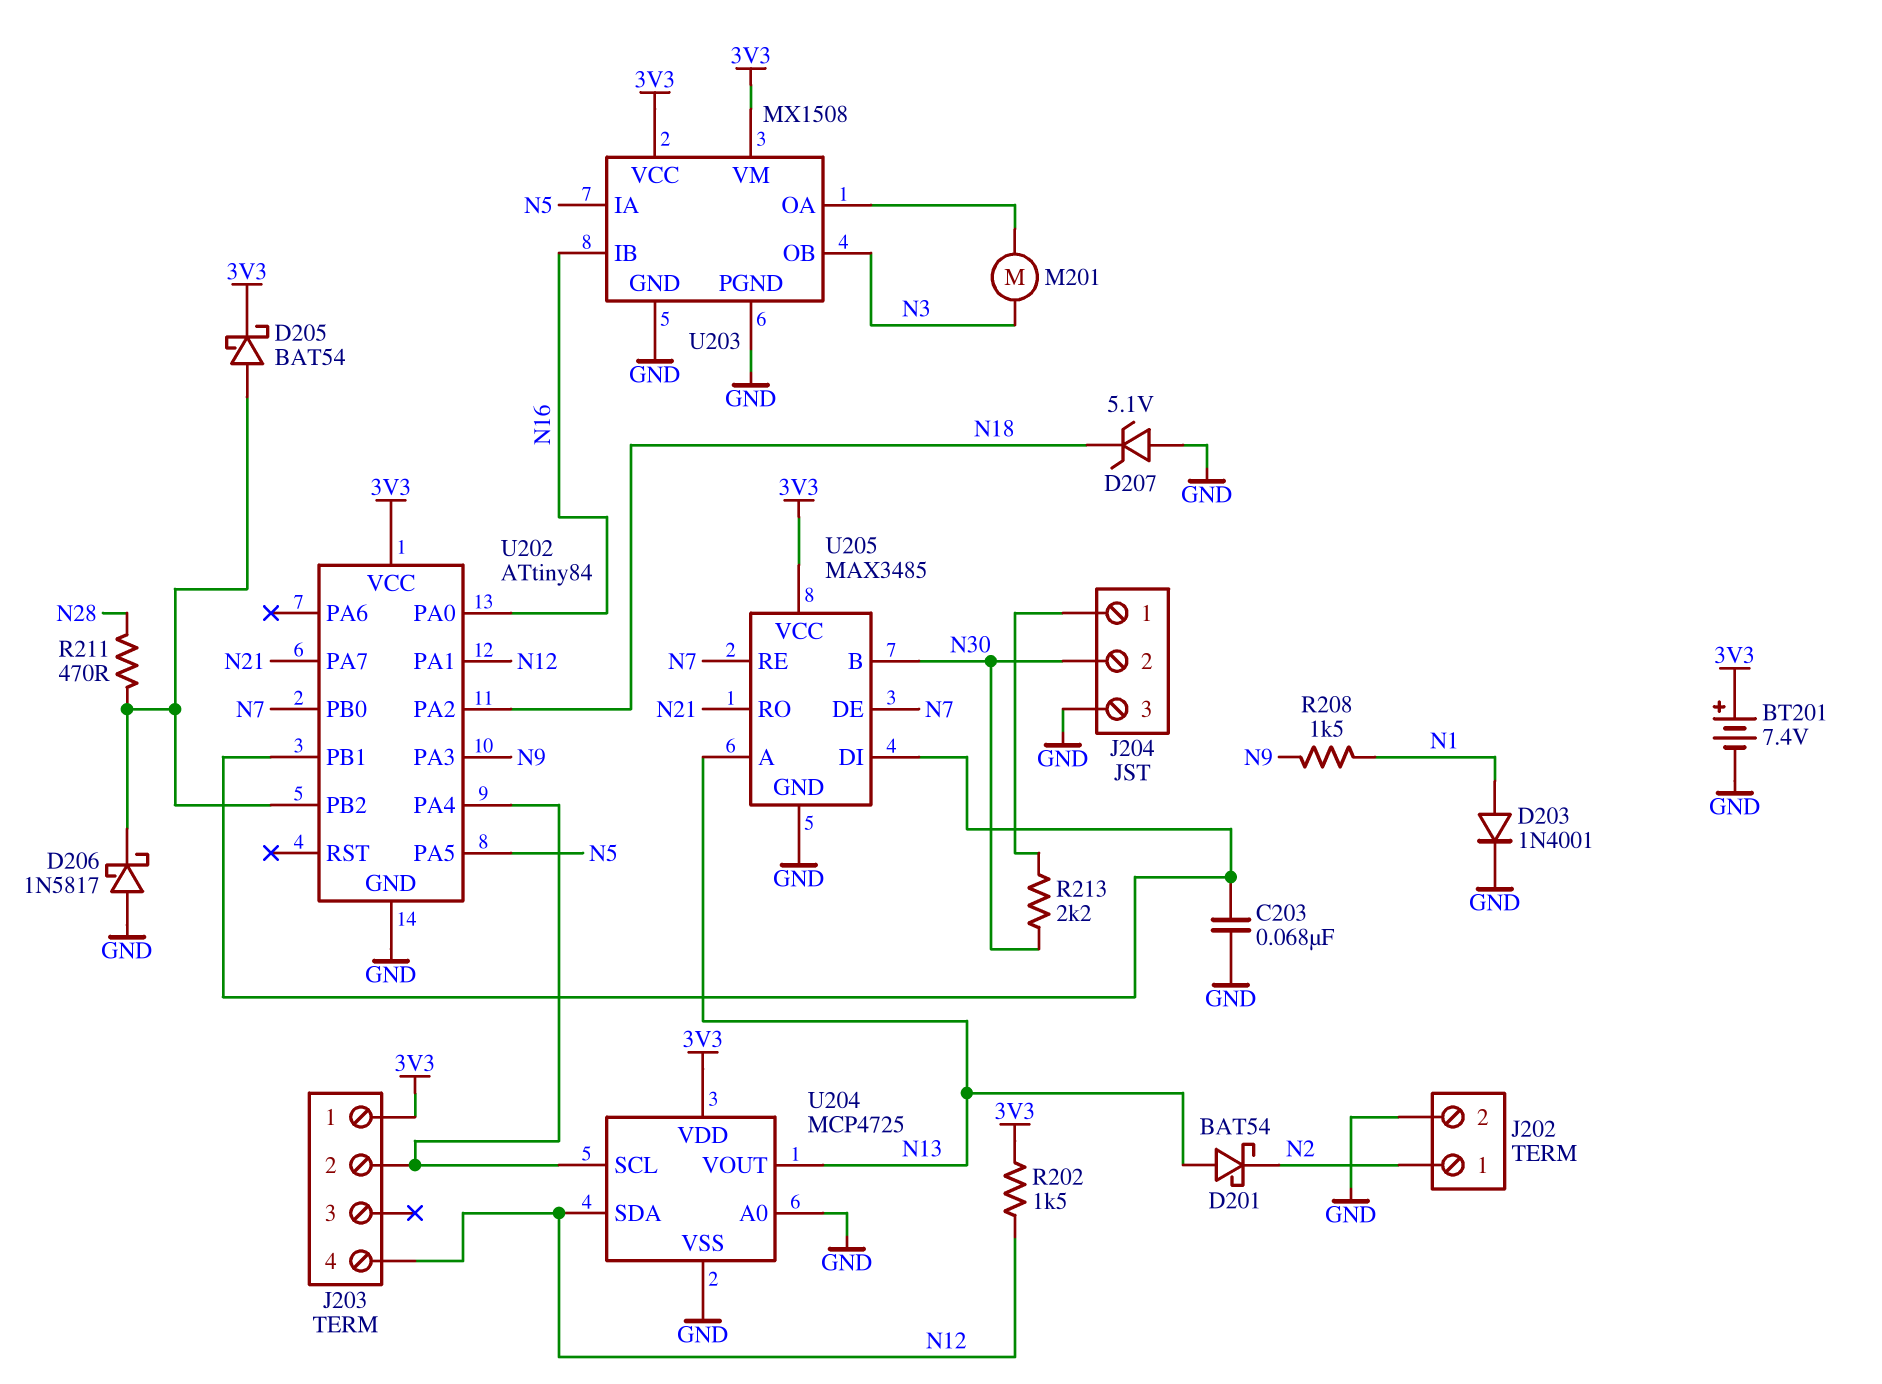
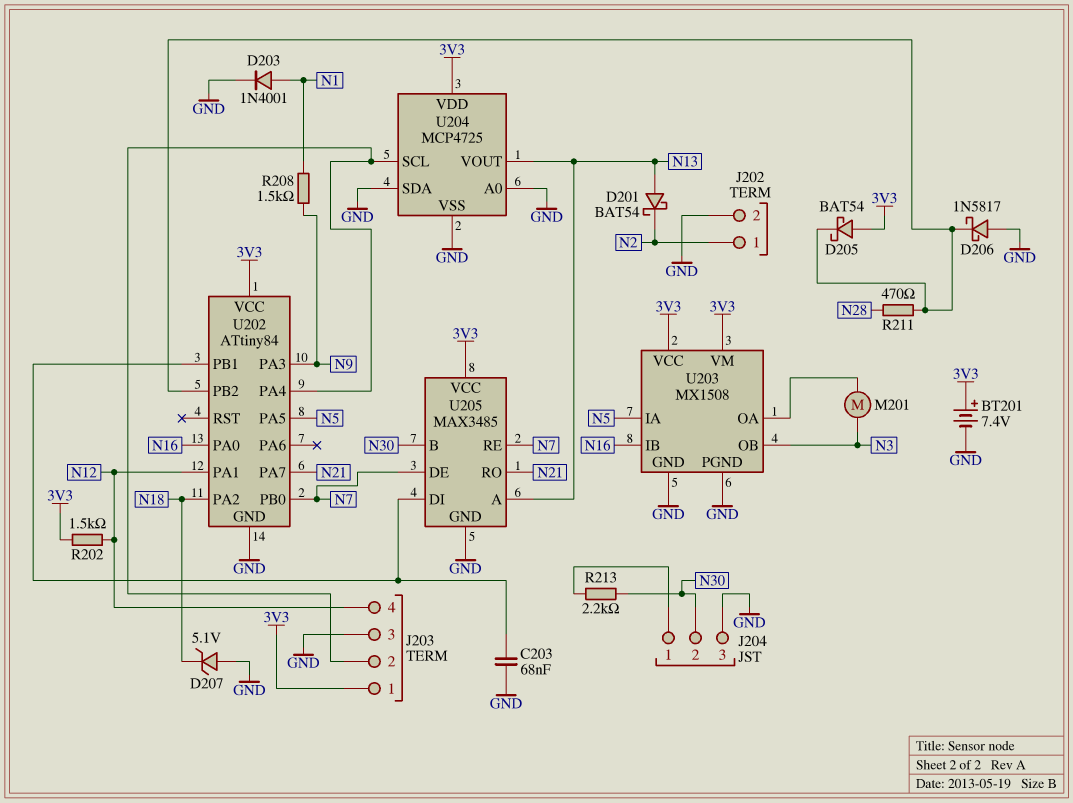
D205: schottky BAT54 (A U202/PB2, K 3V3) -> schottky BAT54 (A 3V3, K U202/PB2)
J203 pin 3: none -> GND
U204 pin SDA: N12 -> GND

